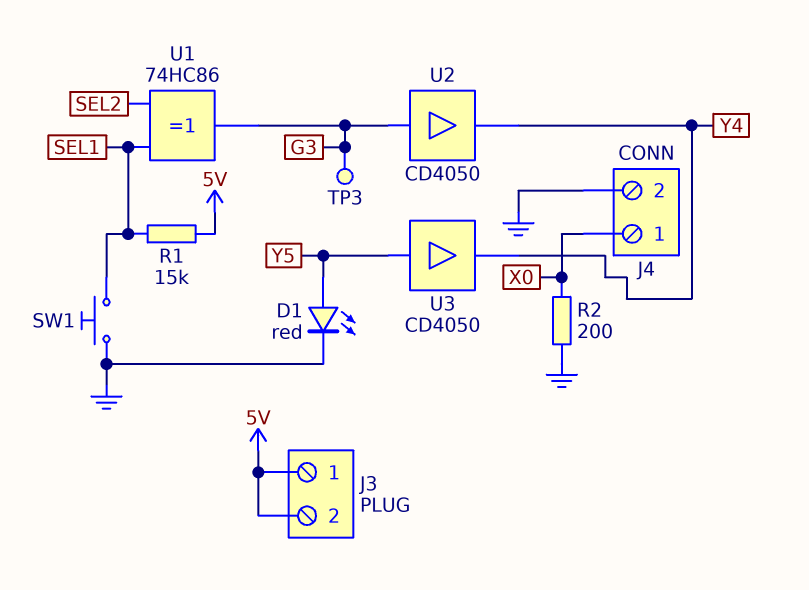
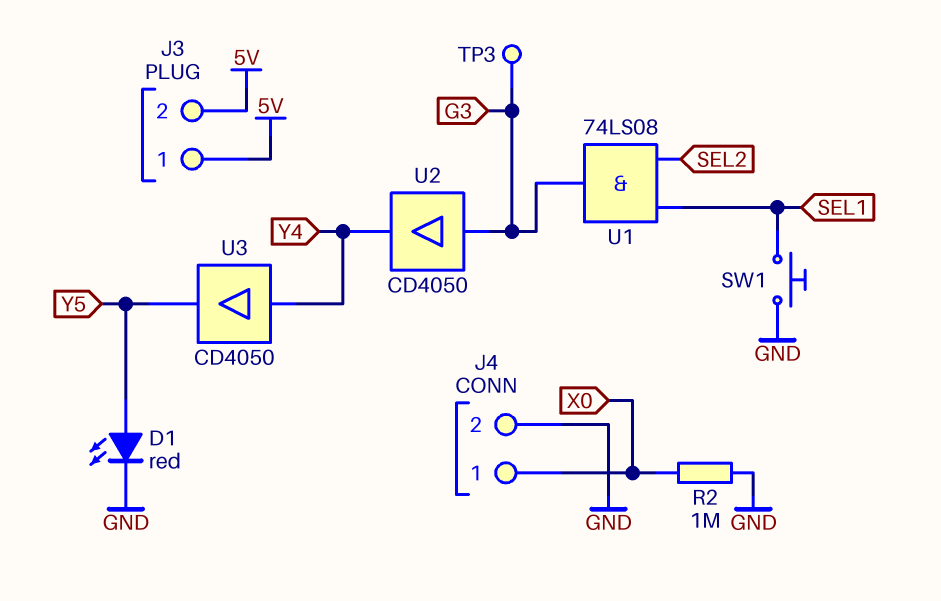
R1: 15k (5V, SEL1) -> none
R2: 200 (GND, X0) -> 1M (GND, X0)
U1: XOR 74HC86 (in SEL1, in SEL2, out G3) -> AND 74LS08 (in SEL1, in SEL2, out G3)
U3: buffer CD4050 (in Y5, out Y4) -> buffer CD4050 (in Y4, out Y5)

